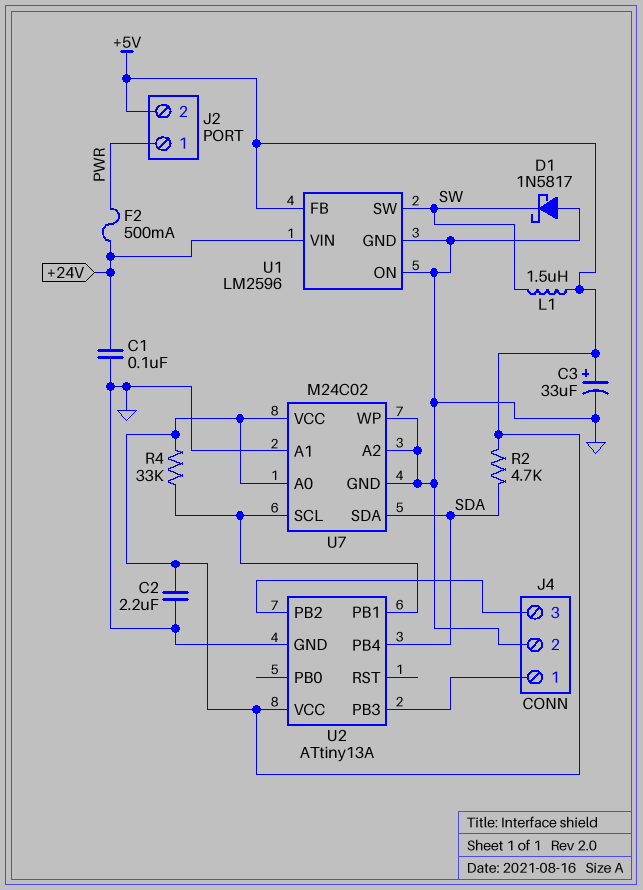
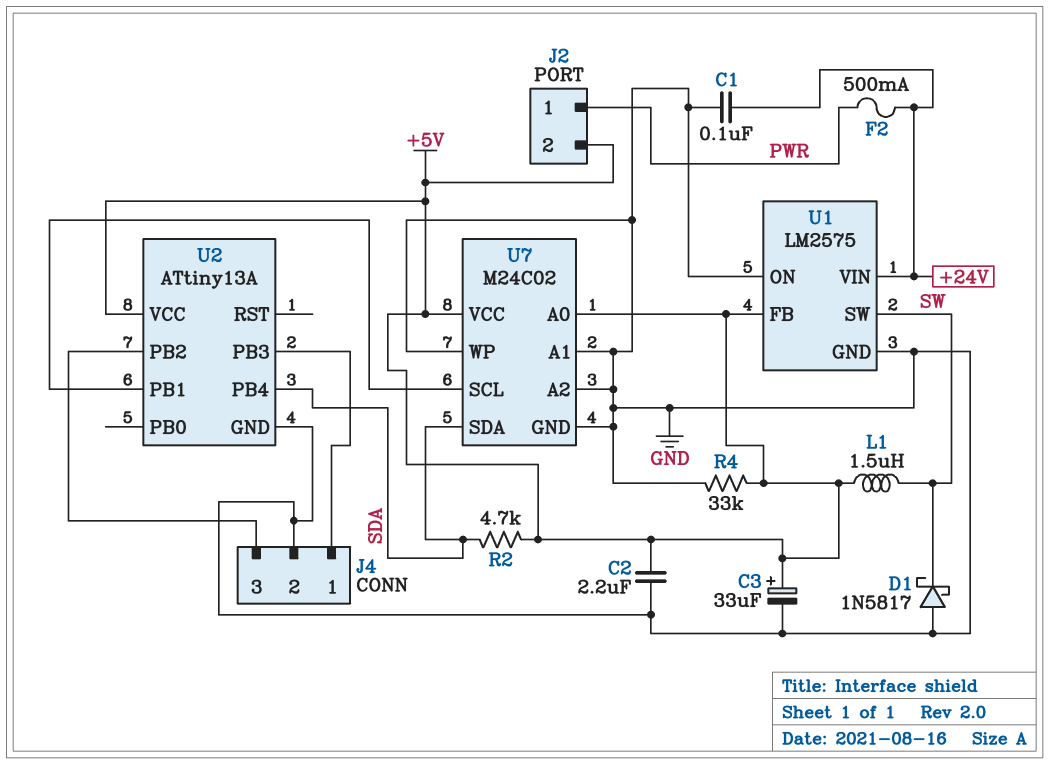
R4: 33k (+5V, U2/PB1) -> 33k (+5V, GND)
U1: LM2596 -> LM2575

